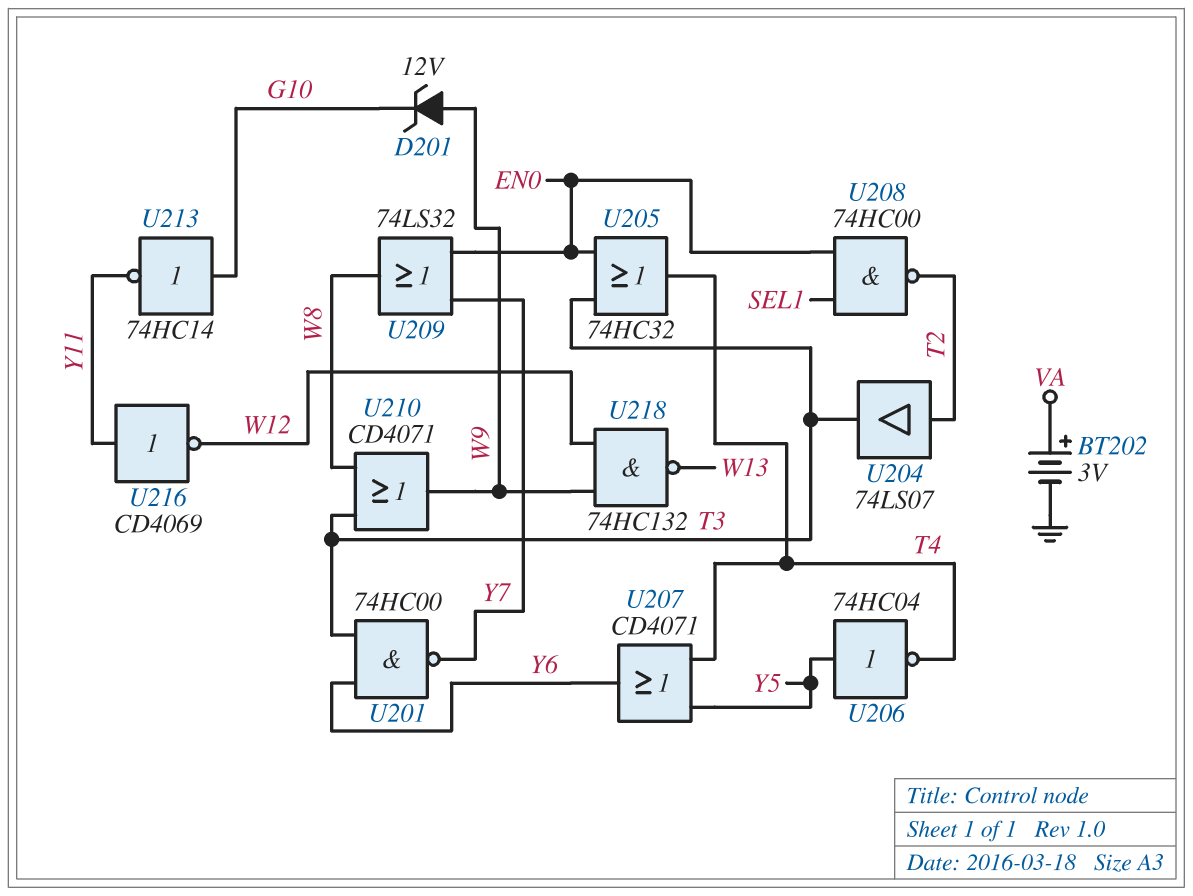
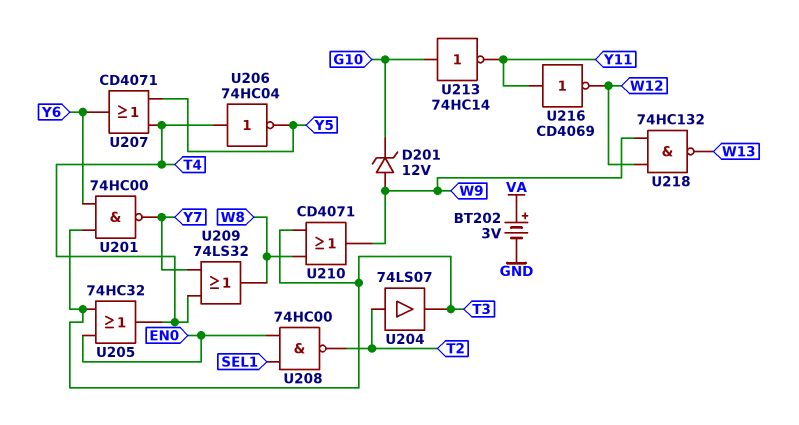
U206: NOT 74HC04 (in Y5, out T4) -> NOT 74HC04 (in T4, out Y5)
U209: OR 74LS32 (in EN0, in Y7, out W8) -> OR 74LS32 (in T4, in Y7, out W8)

